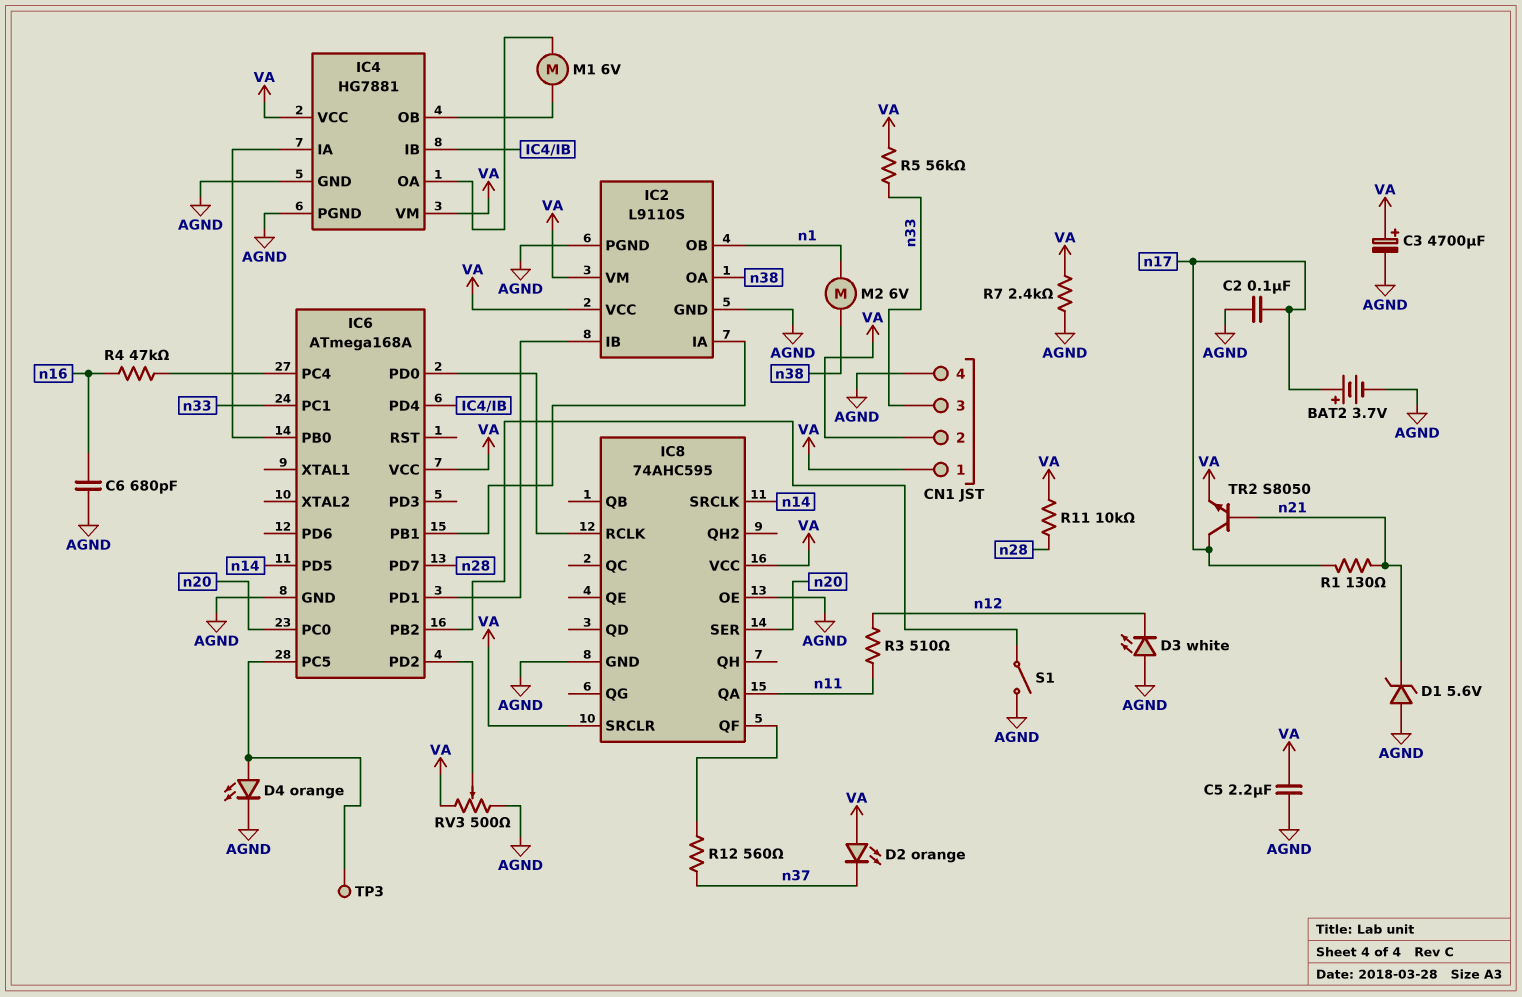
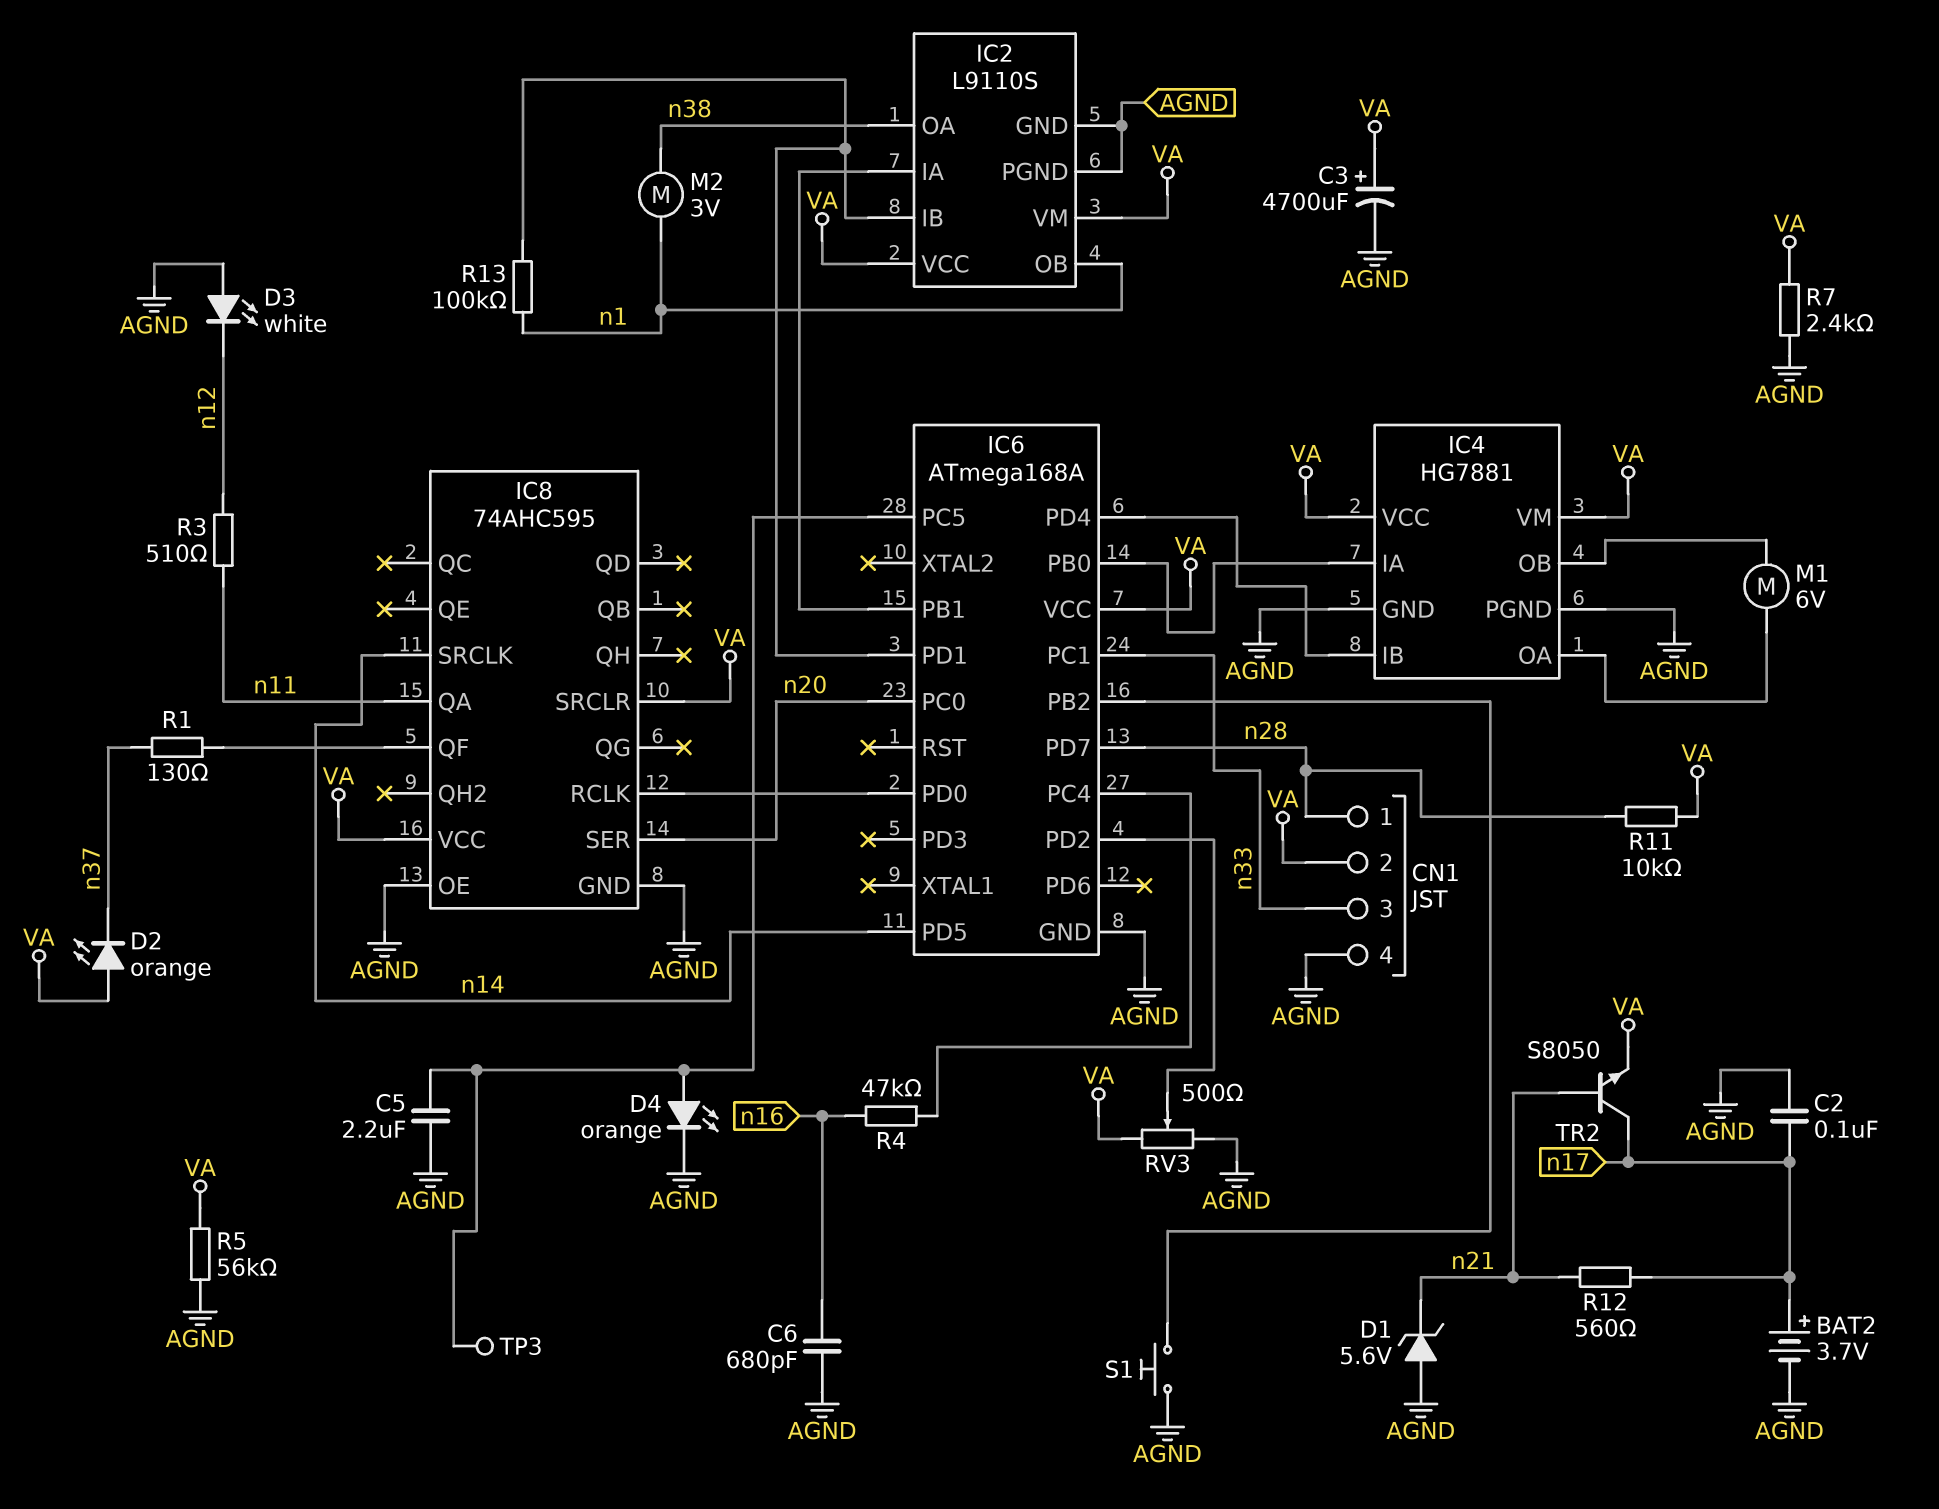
C5: 2.2uF (AGND, VA) -> 2.2uF (AGND, IC6/PC5)
CN1 pin 1: VA -> n28
M2: motor 6V (n1, n38) -> motor 3V (n1, n38)
R1: 130 (n17, n21) -> 130 (IC8/QF, n37)
R5: 56k (VA, n33) -> 56k (AGND, VA)
R12: 560 (IC8/QF, n37) -> 560 (n17, n21)
R13: none -> 100k (IC2/IB, n1)
S1: switch (AGND, IC6/PB2) -> button (AGND, IC6/PB2)

